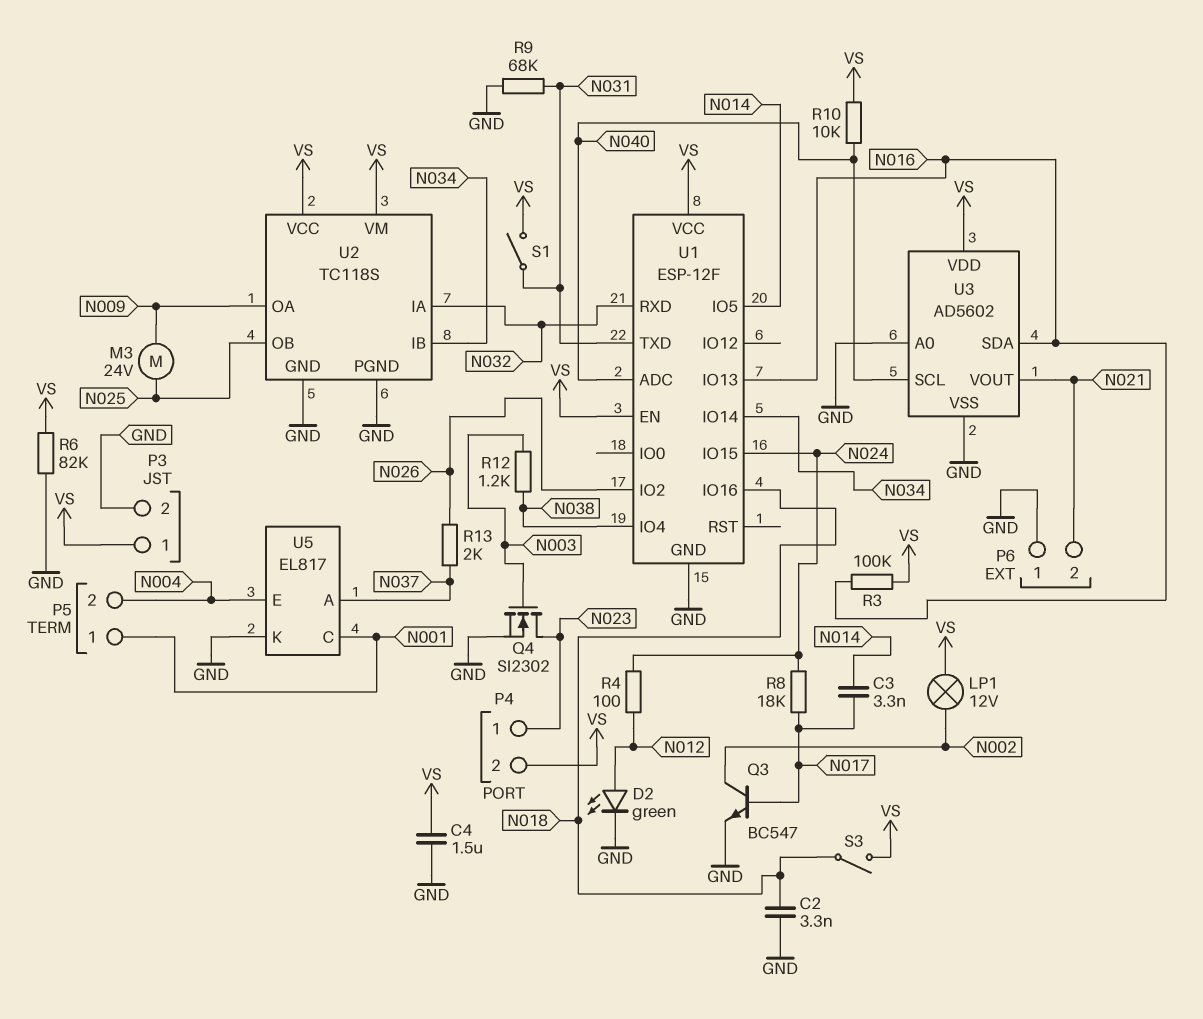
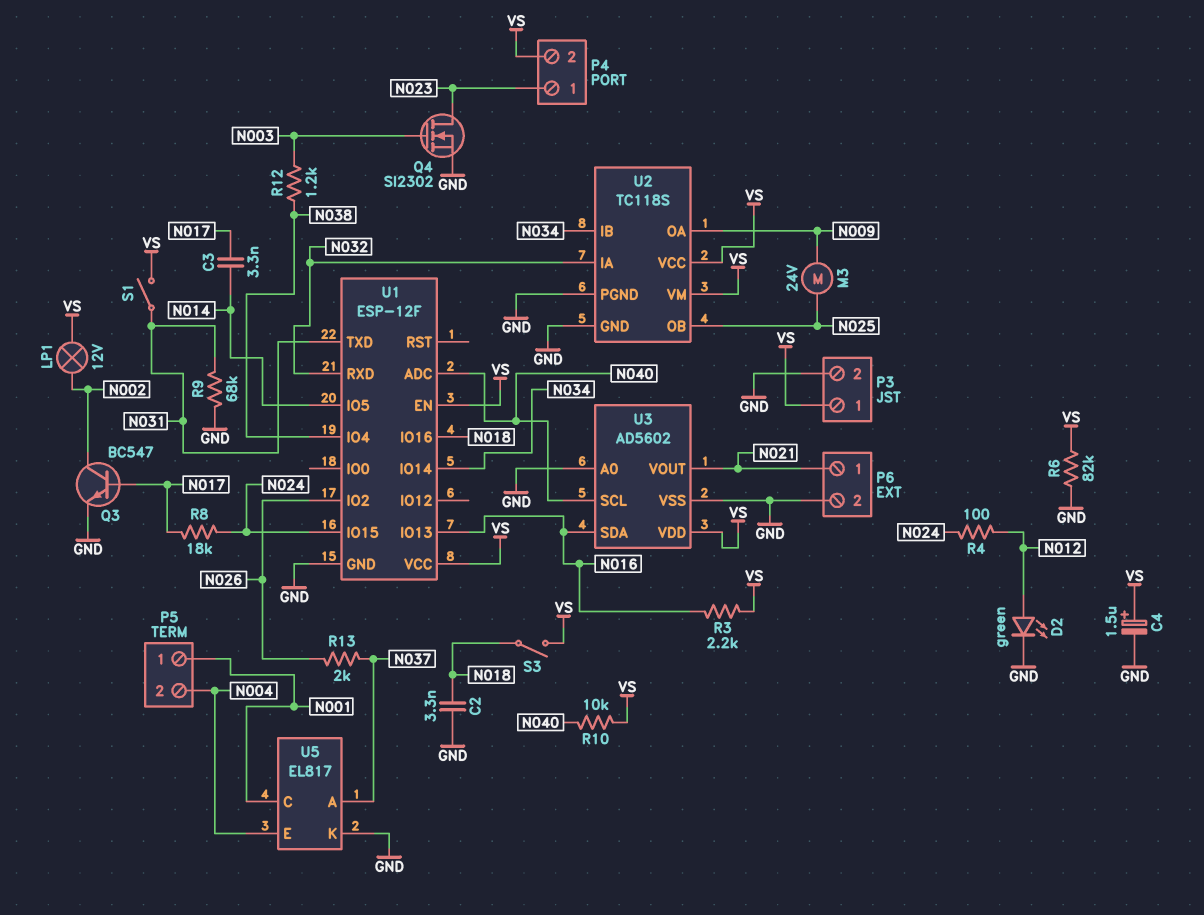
C4: 1.5uF (GND, VS) -> 1.5uF (plus VS, minus GND)
P6 pin 1: GND -> N021
P6 pin 2: N021 -> GND
R3: 100k (N016, VS) -> 2.2k (N016, VS)

